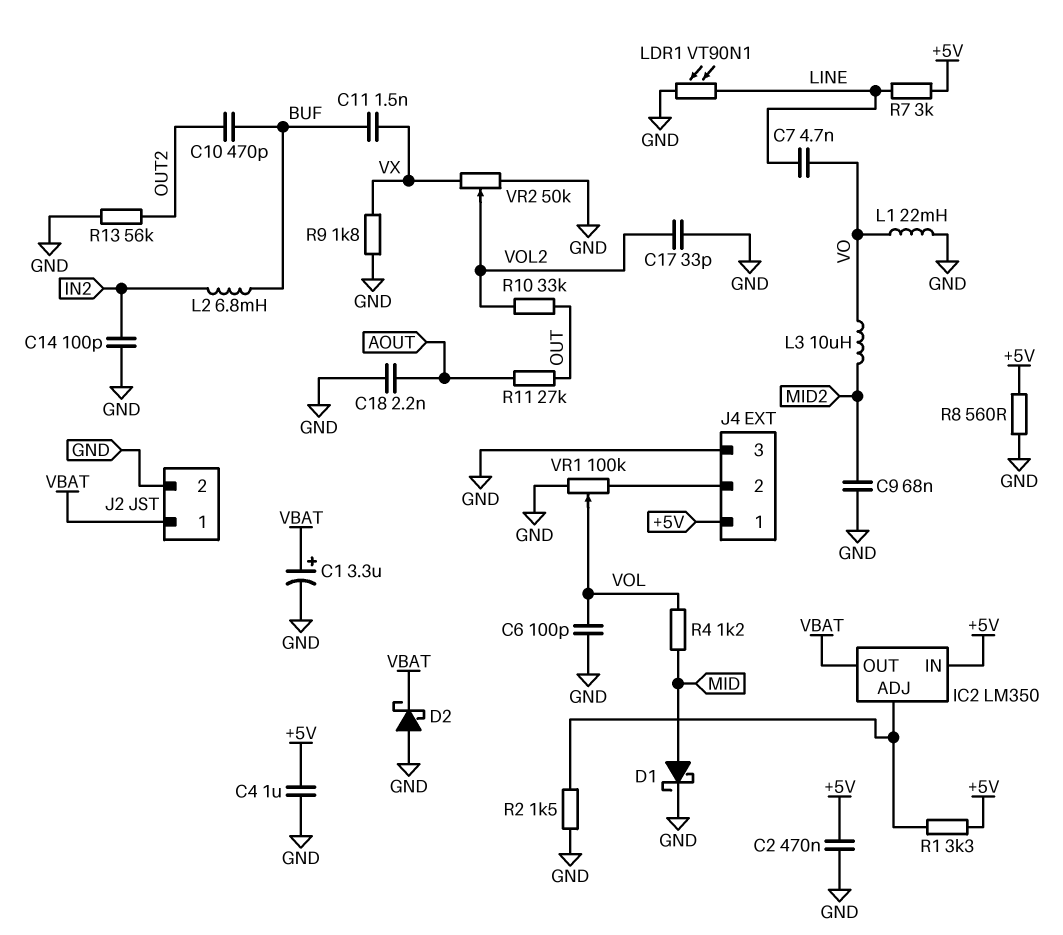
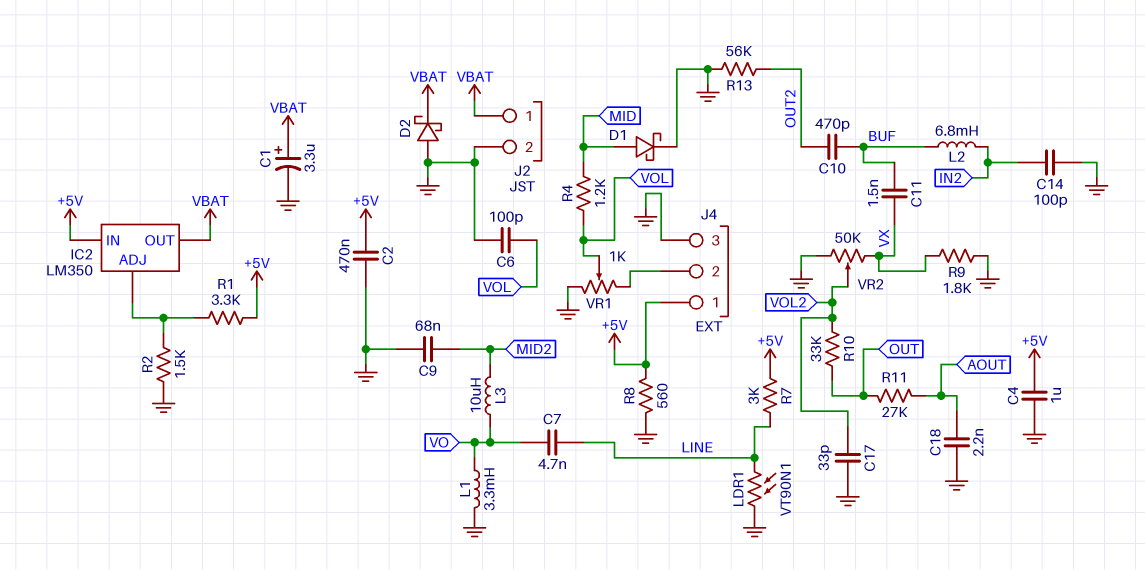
L1: 22mH (GND, VO) -> 3.3mH (GND, VO)
VR1: 100k (GND, J4/2, wiper VOL) -> 1k (GND, J4/2, wiper VOL)

